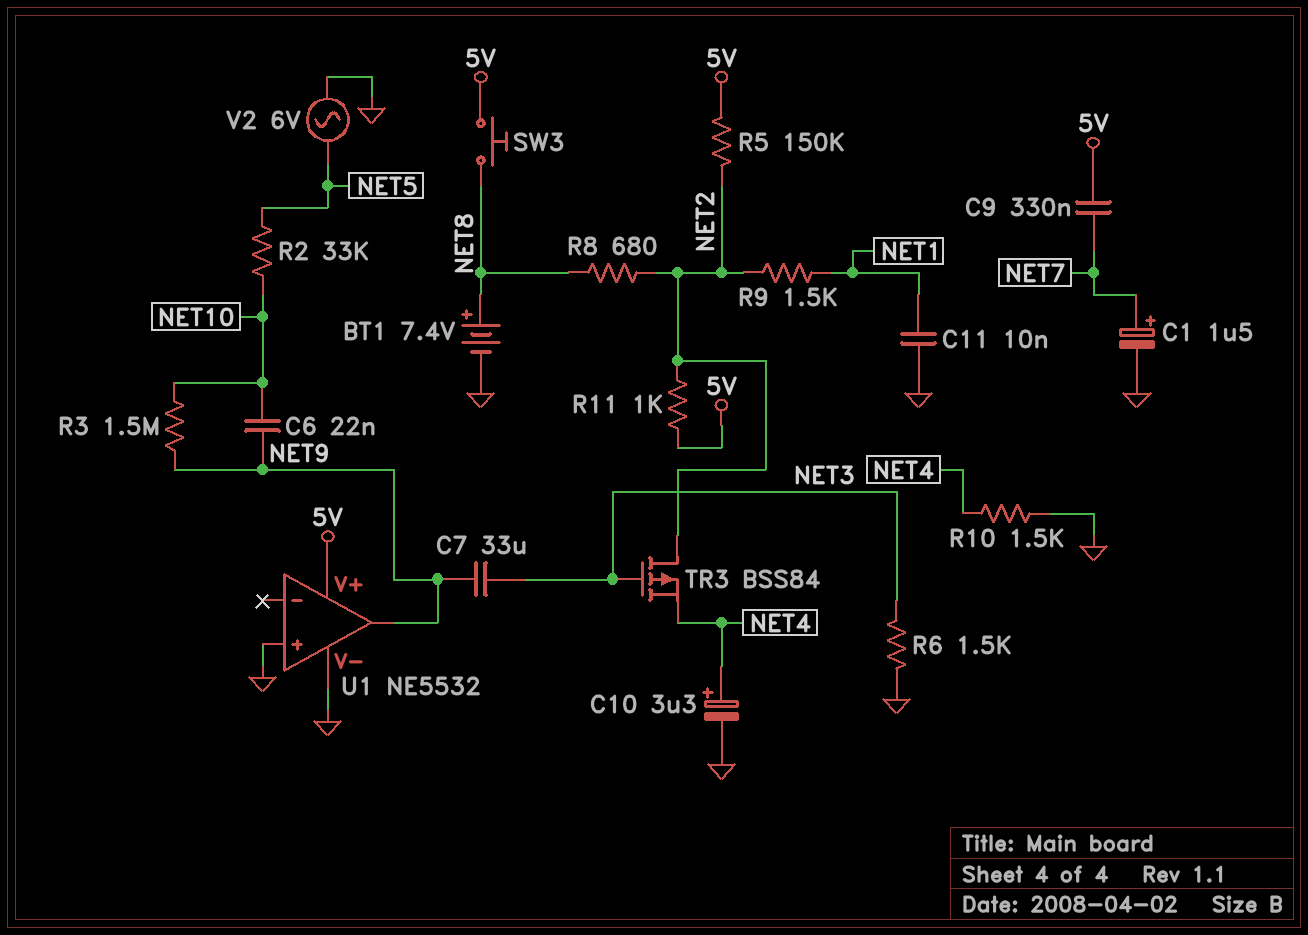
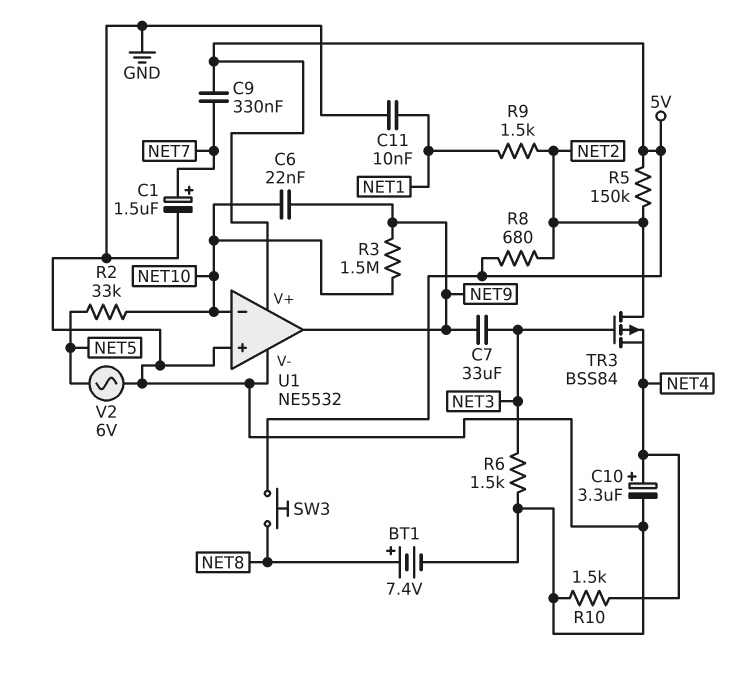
R8: 680 (NET2, NET8) -> 680 (5V, NET2)
R11: 1k (5V, NET2) -> none
U1 pin in-: none -> NET10

